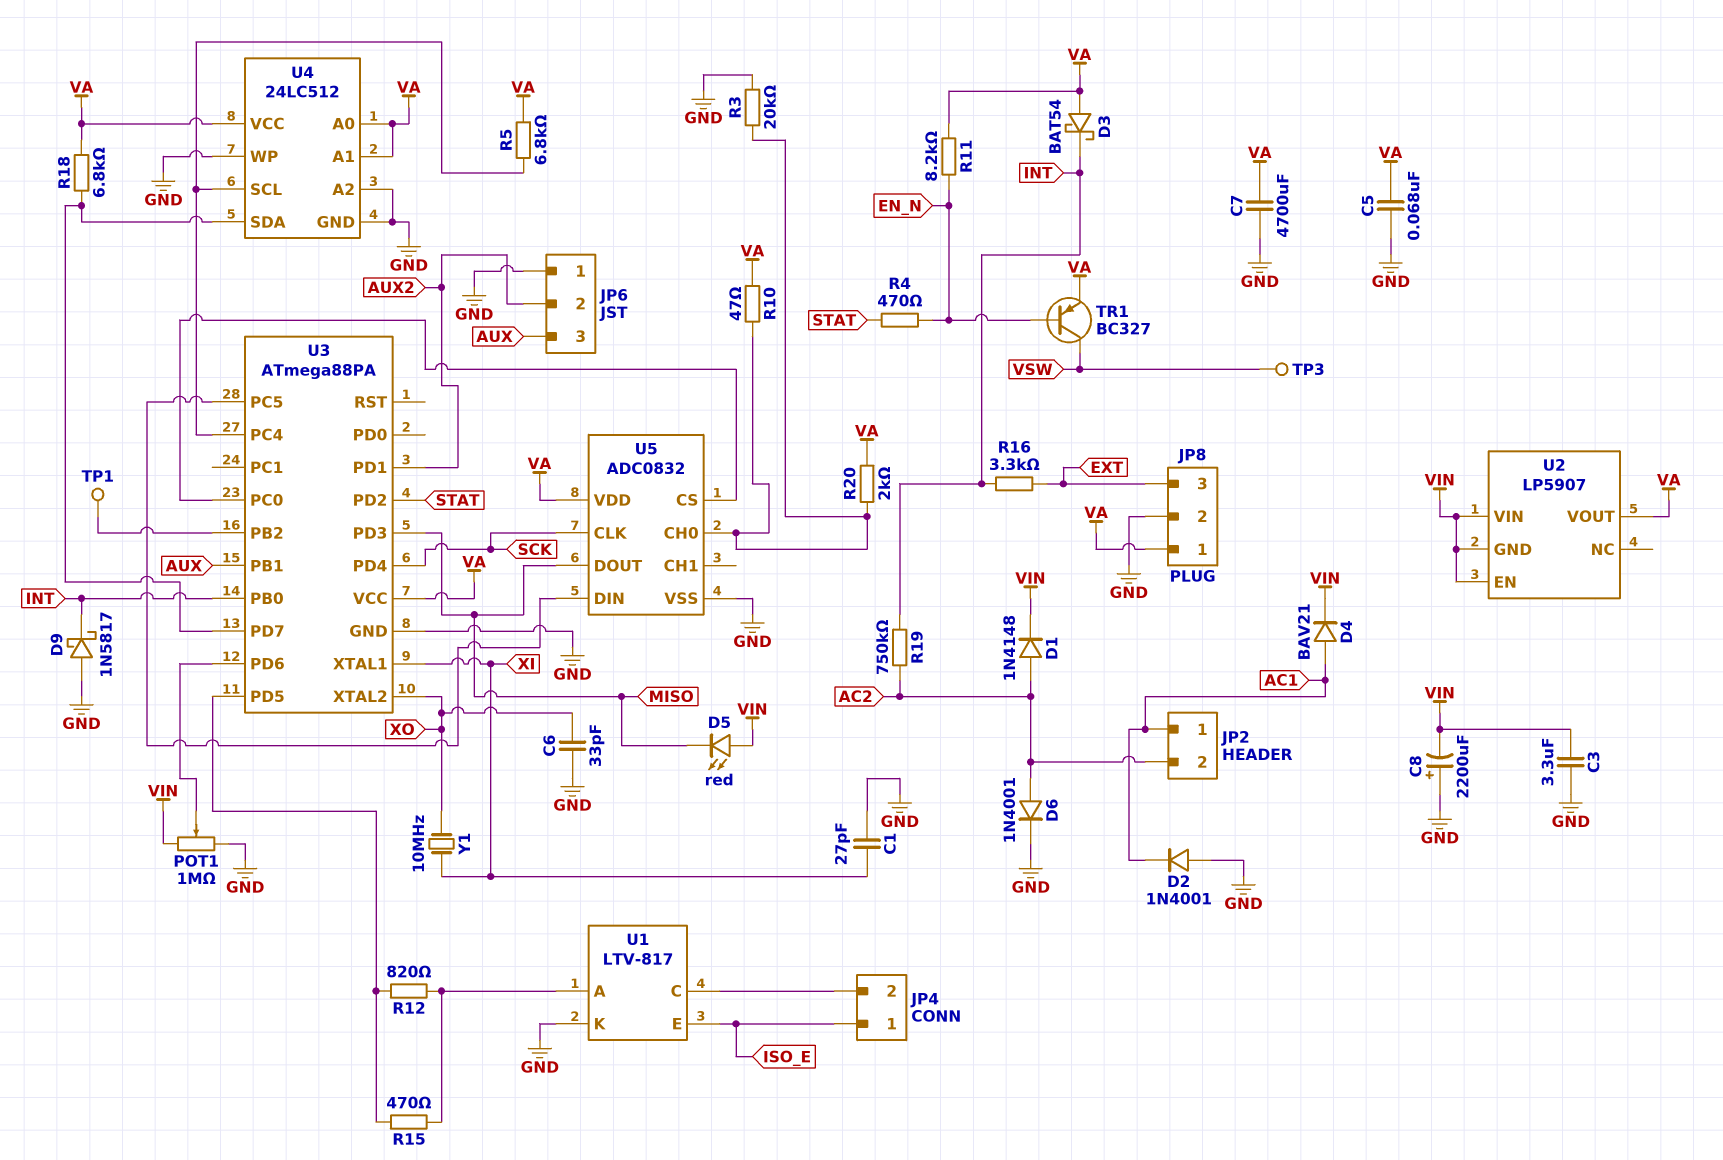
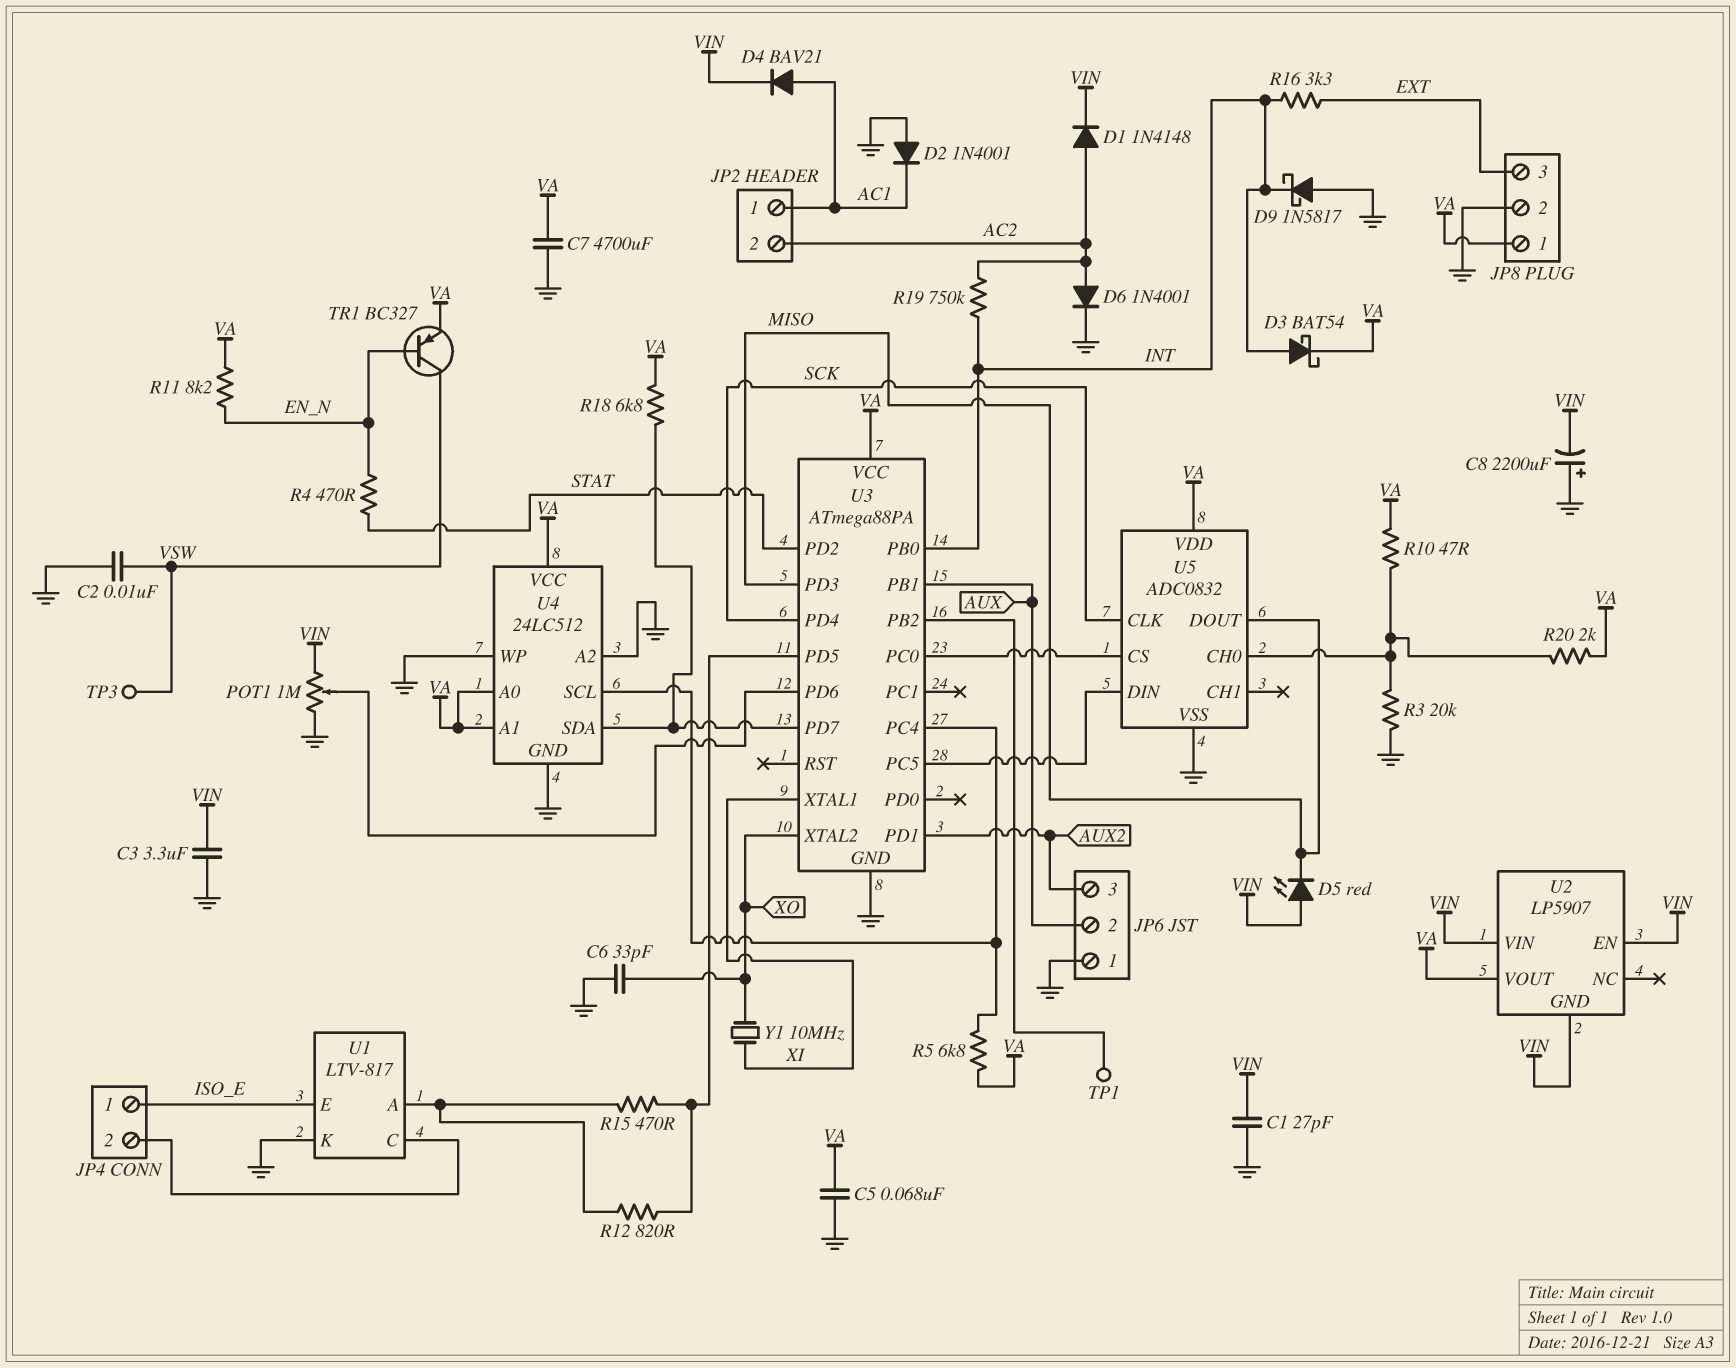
C1: 27pF (GND, XI) -> 27pF (GND, VIN)
C2: none -> 10nF (GND, VSW)
D3: schottky BAT54 (A VA, K INT) -> schottky BAT54 (A INT, K VA)
JP6 pin 2: AUX2 -> AUX
JP6 pin 3: AUX -> AUX2

